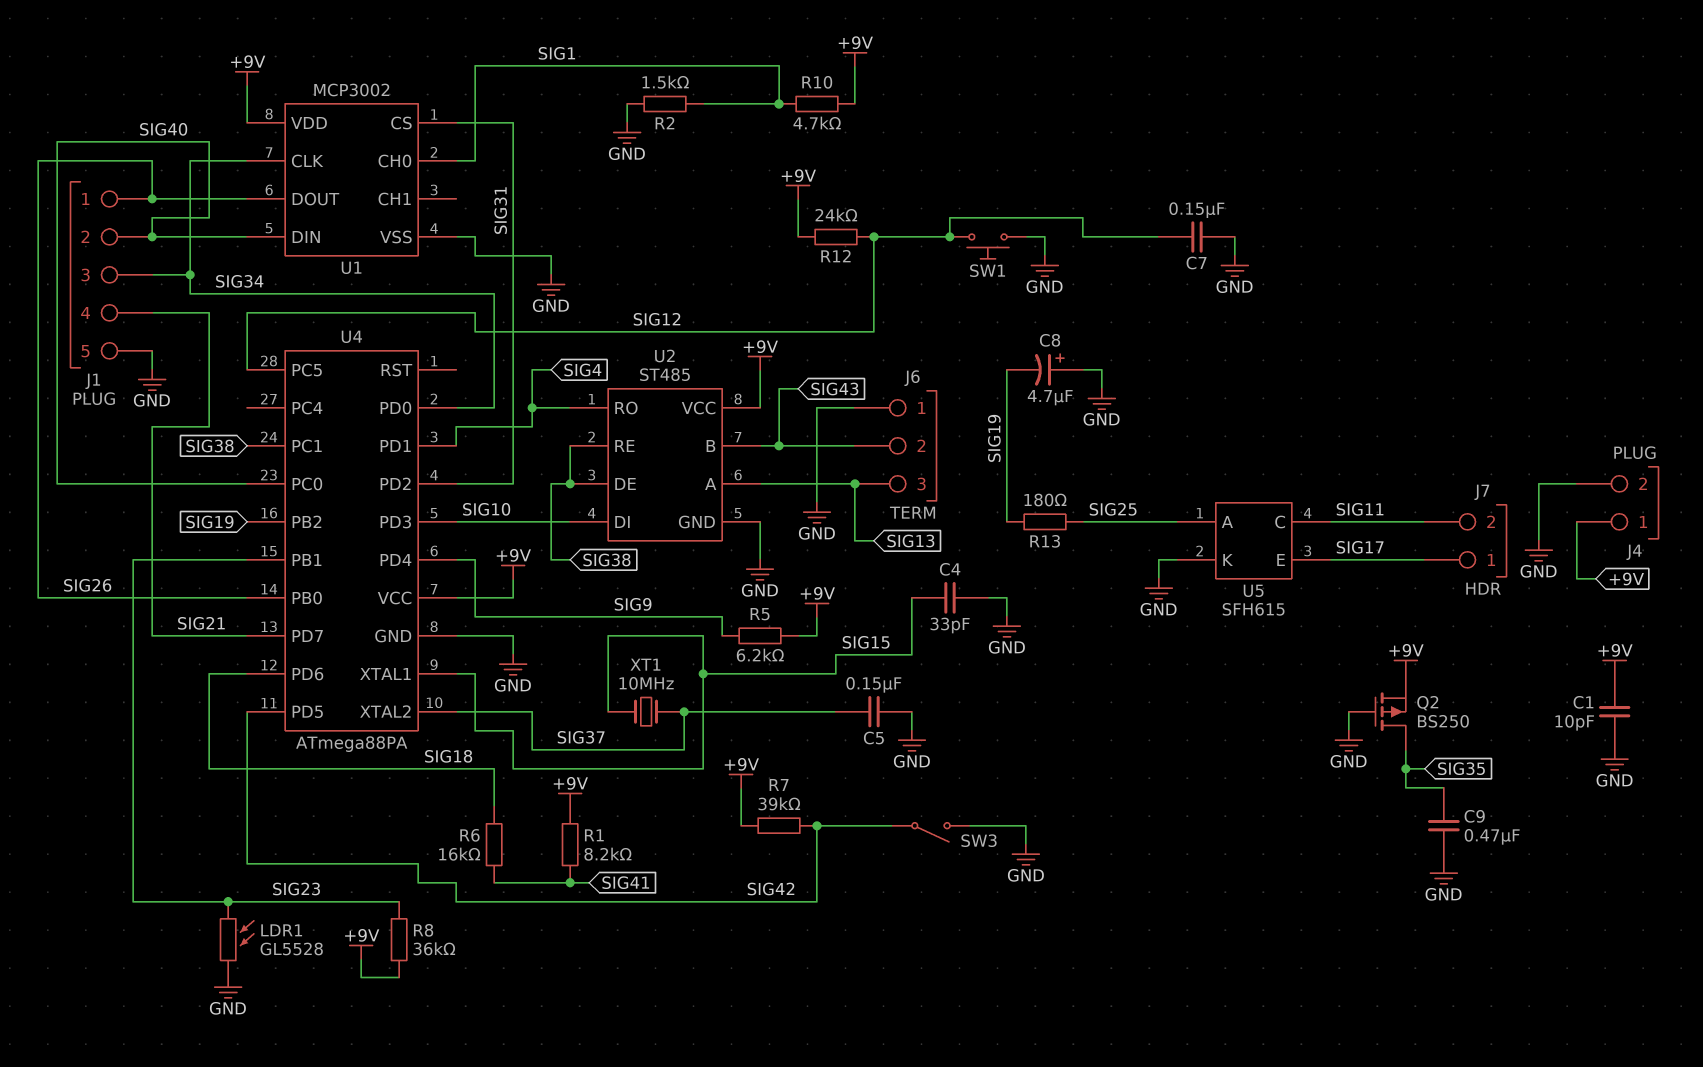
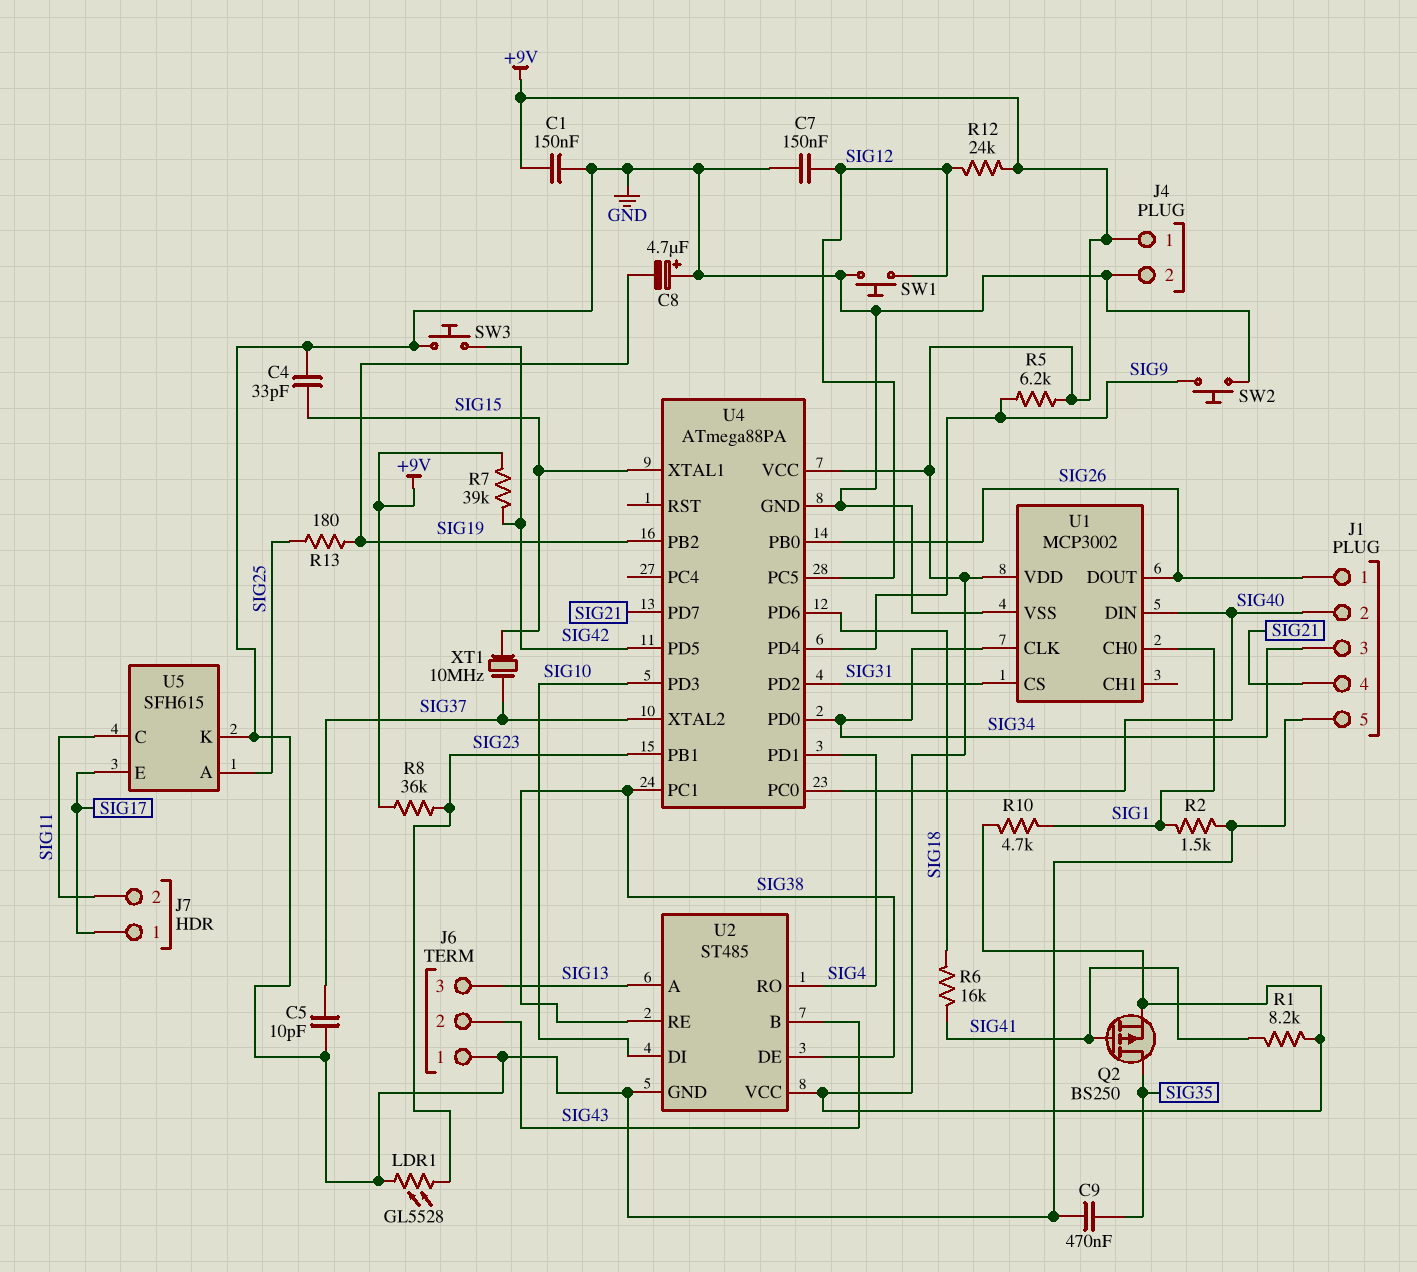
C1: 10pF (+9V, GND) -> 150nF (+9V, GND)
C5: 150nF (GND, SIG37) -> 10pF (GND, SIG37)
Q2: PMOS BS250 (G GND, D SIG35, S +9V) -> PMOS BS250 (G SIG41, D SIG35, S +9V)
SW2: none -> button (GND, SIG9)
SW3: switch (GND, SIG42) -> button (GND, SIG42)

